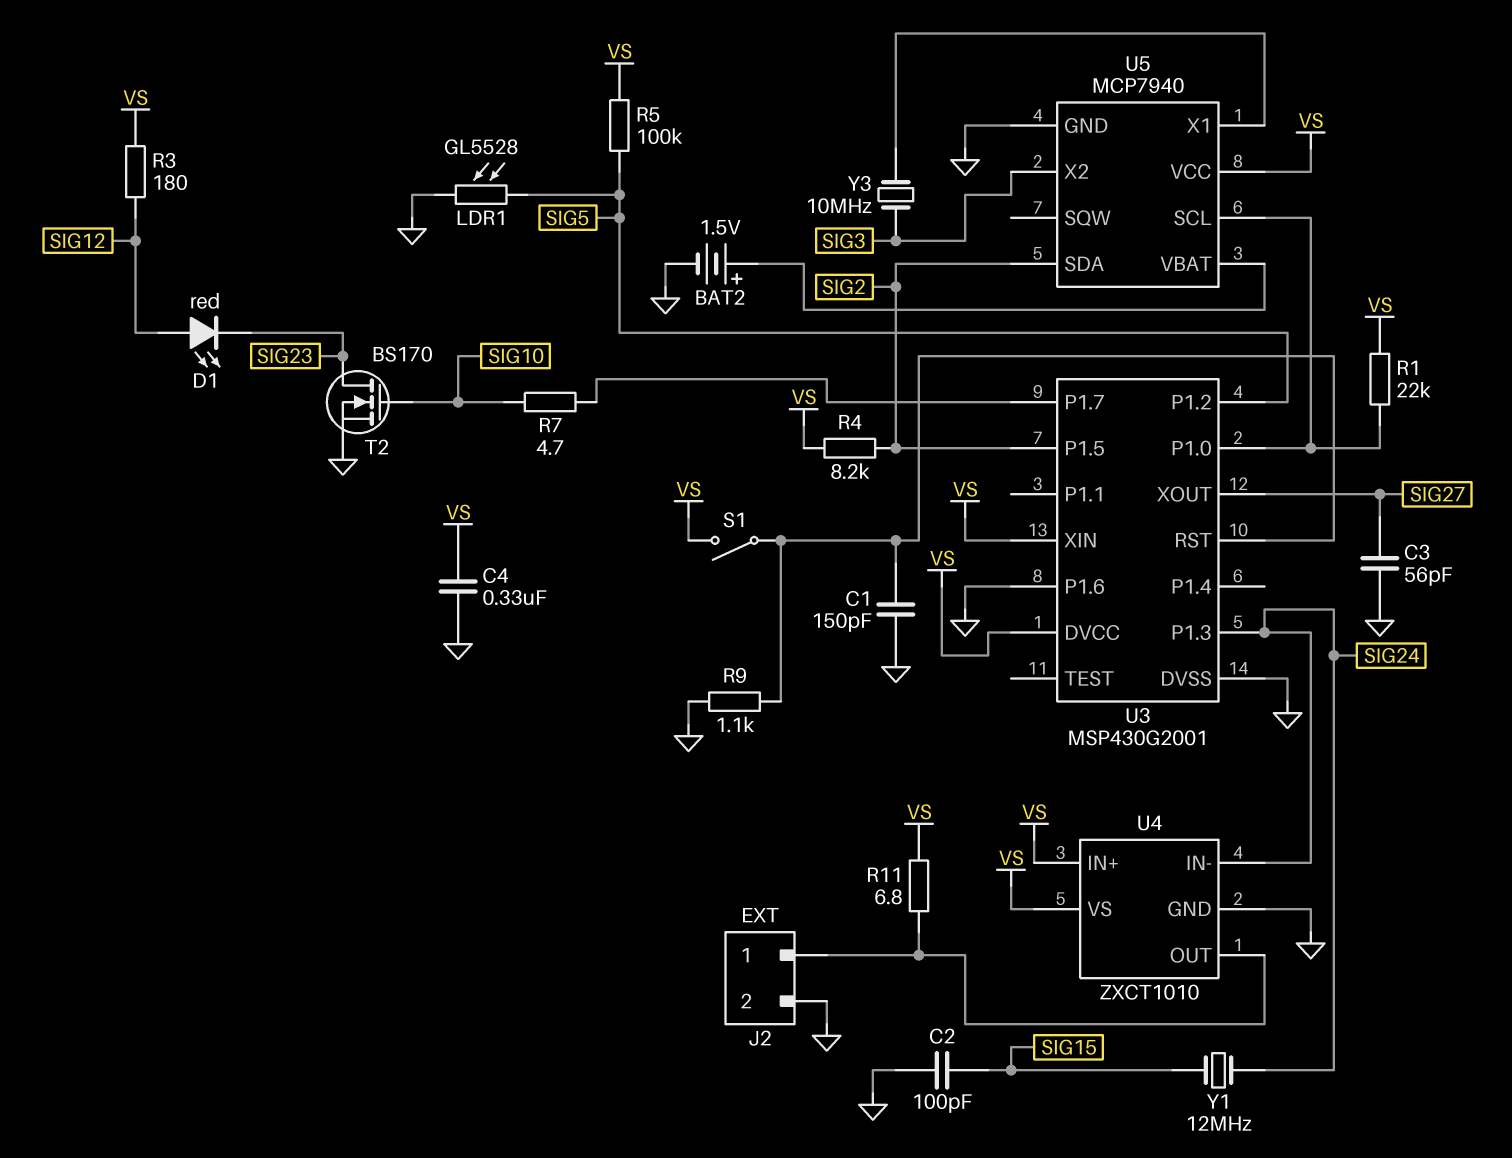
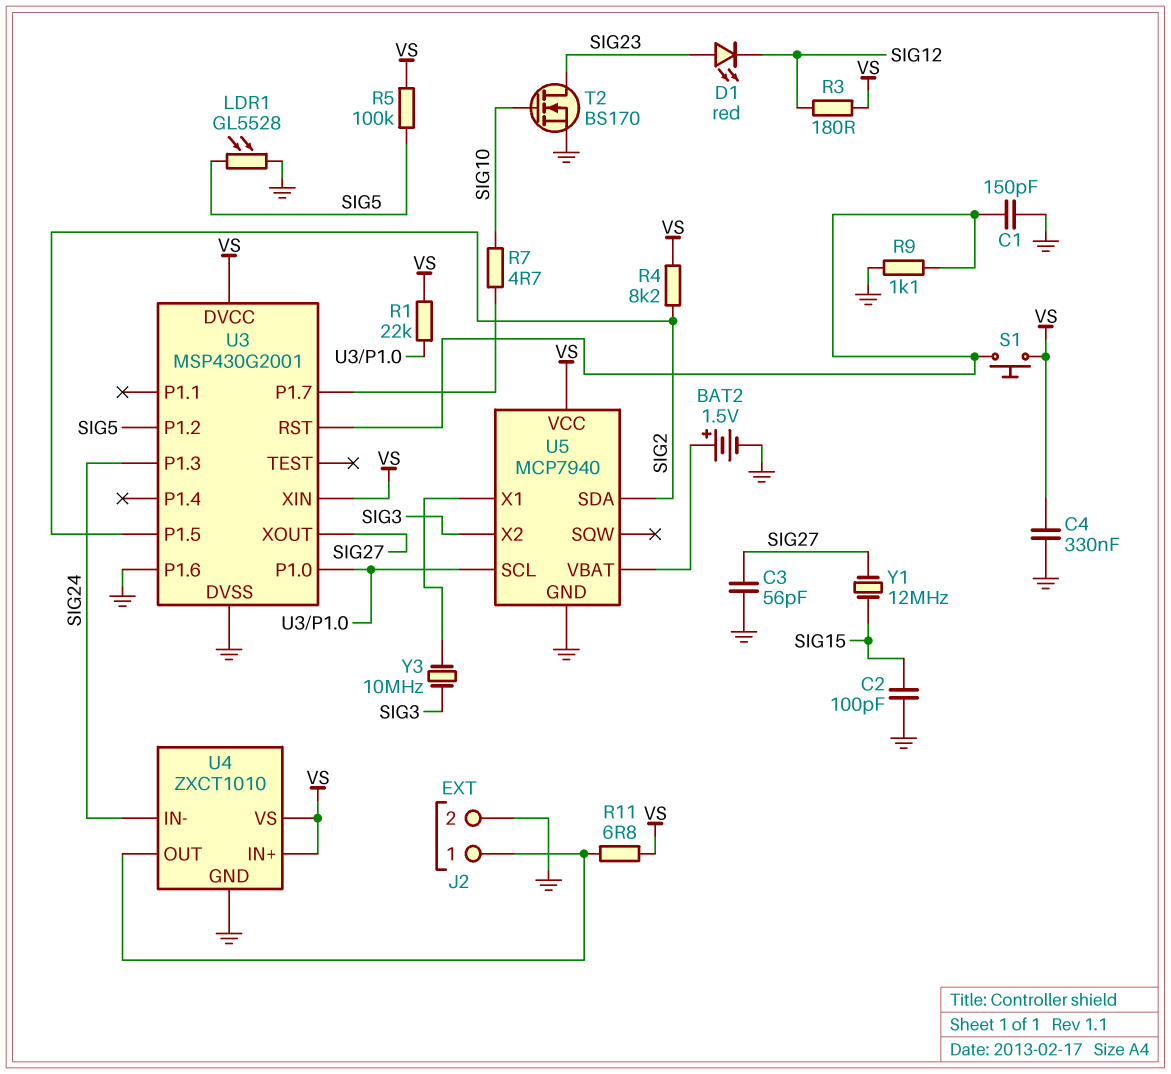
D1: LED red (A SIG12, K SIG23) -> LED red (A SIG23, K SIG12)
S1: switch (U3/RST, VS) -> button (U3/RST, VS)
Y1: 12MHz (SIG15, SIG24) -> 12MHz (SIG15, SIG27)

